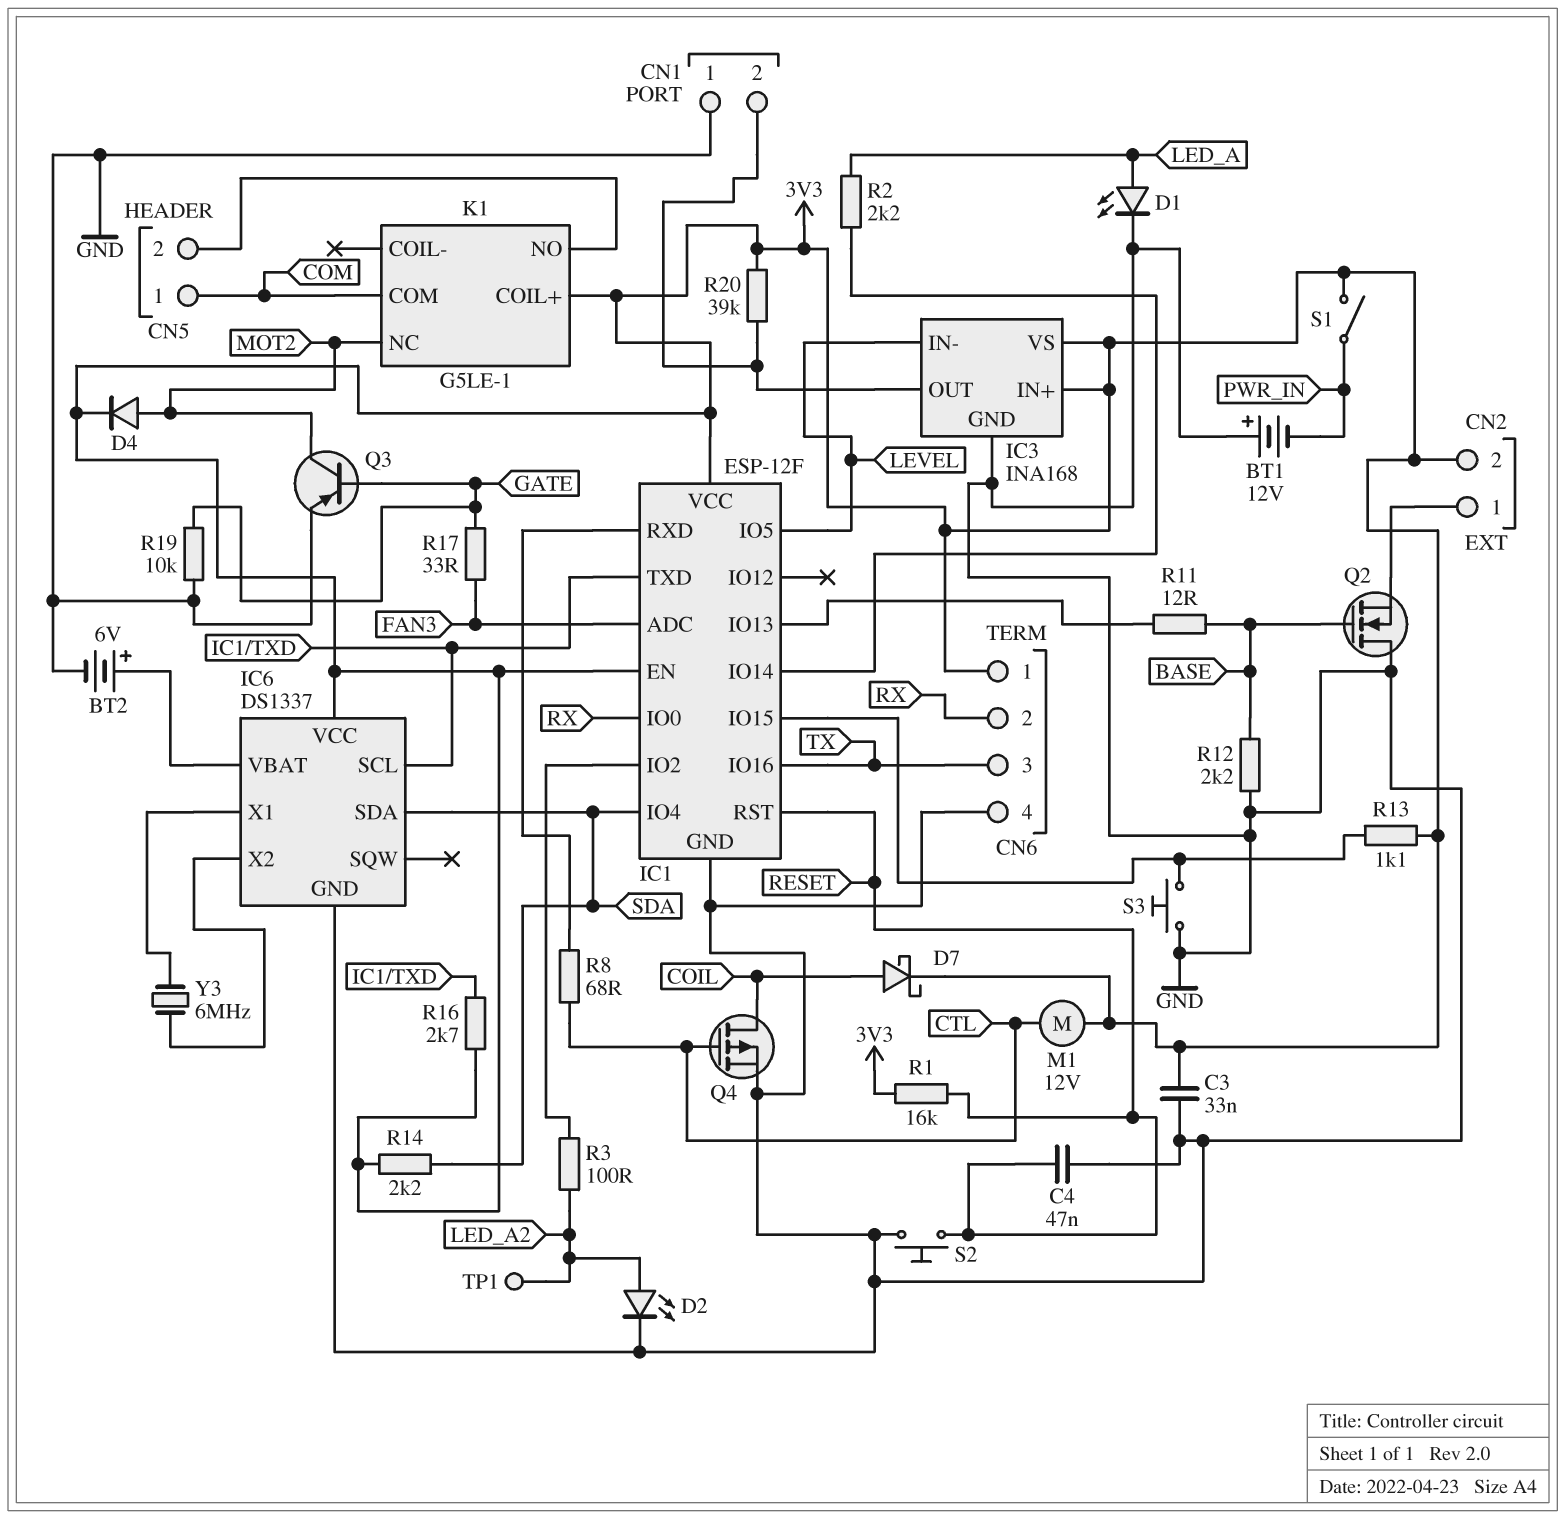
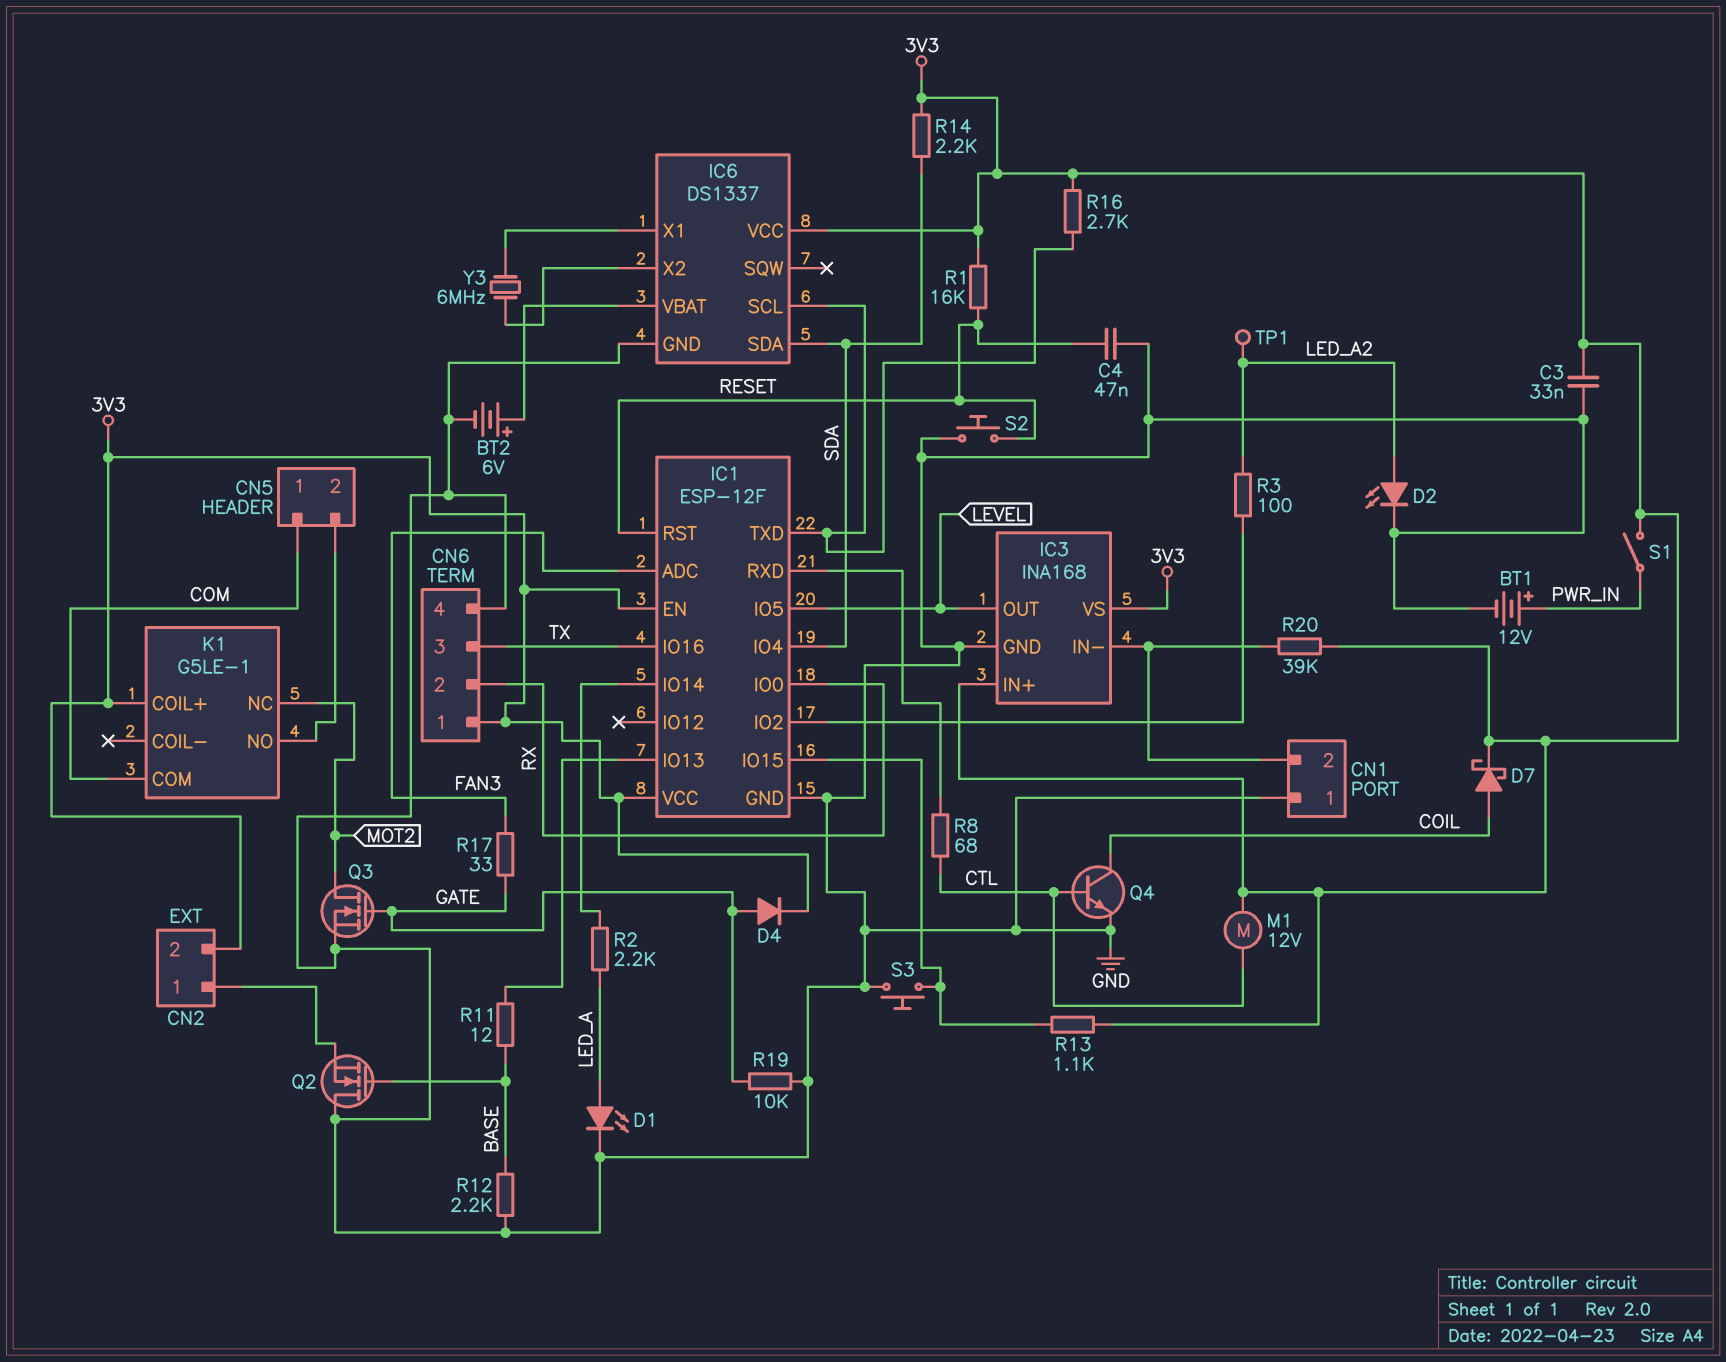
BT1: 12V (plus GND, minus PWR_IN) -> 12V (plus PWR_IN, minus GND)
D4: diode (A MOT2, K 3V3) -> diode (A GATE, K 3V3)
IC3 pin IN-: LEVEL -> CN1/2
IC3 pin OUT: CN1/2 -> LEVEL
Q3: PNP (B GATE, C MOT2, E GND) -> NMOS (G GATE, D MOT2, S GND)
Q4: PMOS (G CTL, D COIL, S GND) -> NPN (B CTL, C COIL, E GND)

